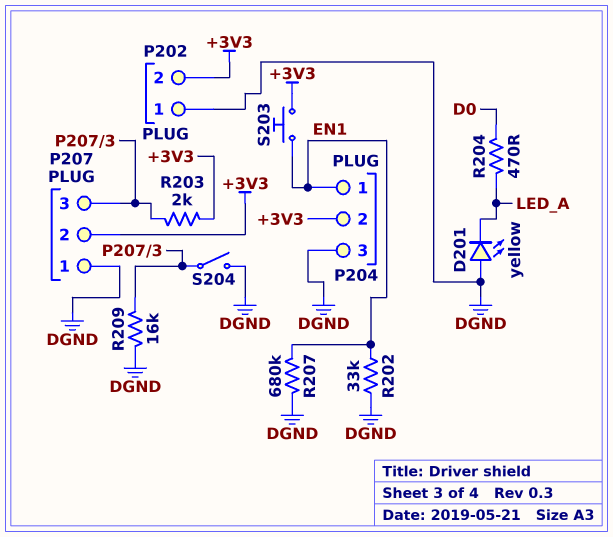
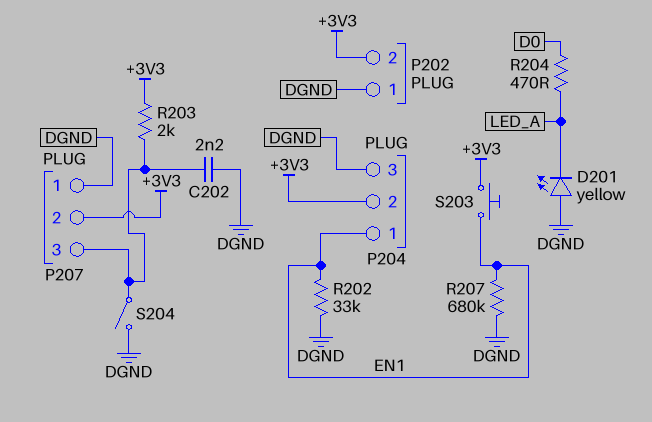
C202: none -> 2.2nF (DGND, P207/3)
R209: 16k (DGND, P207/3) -> none

